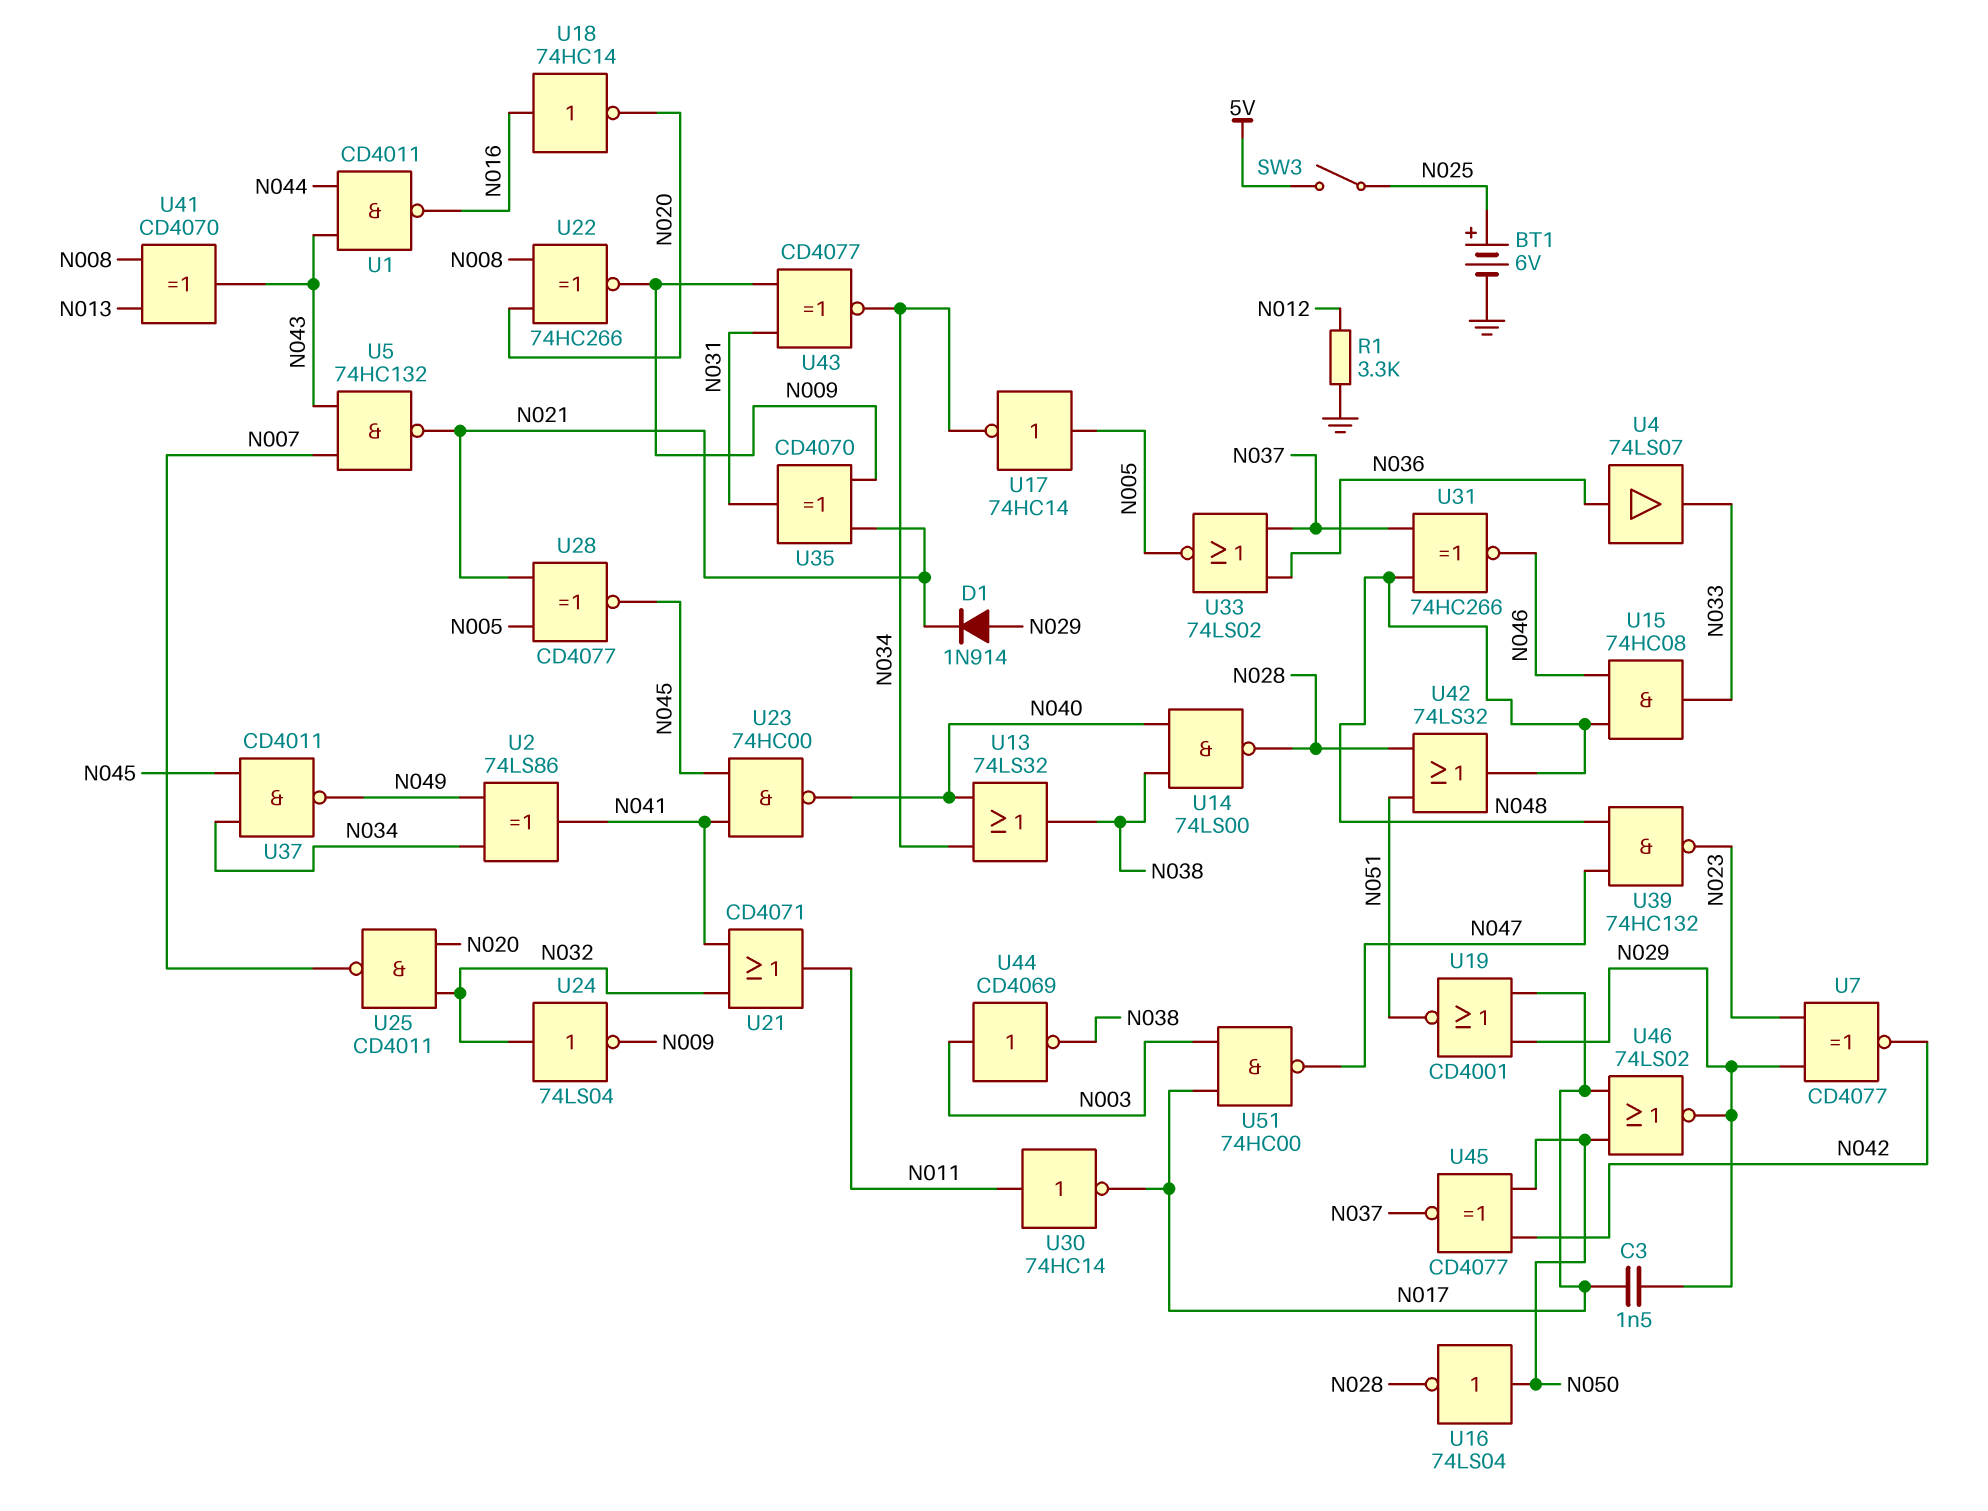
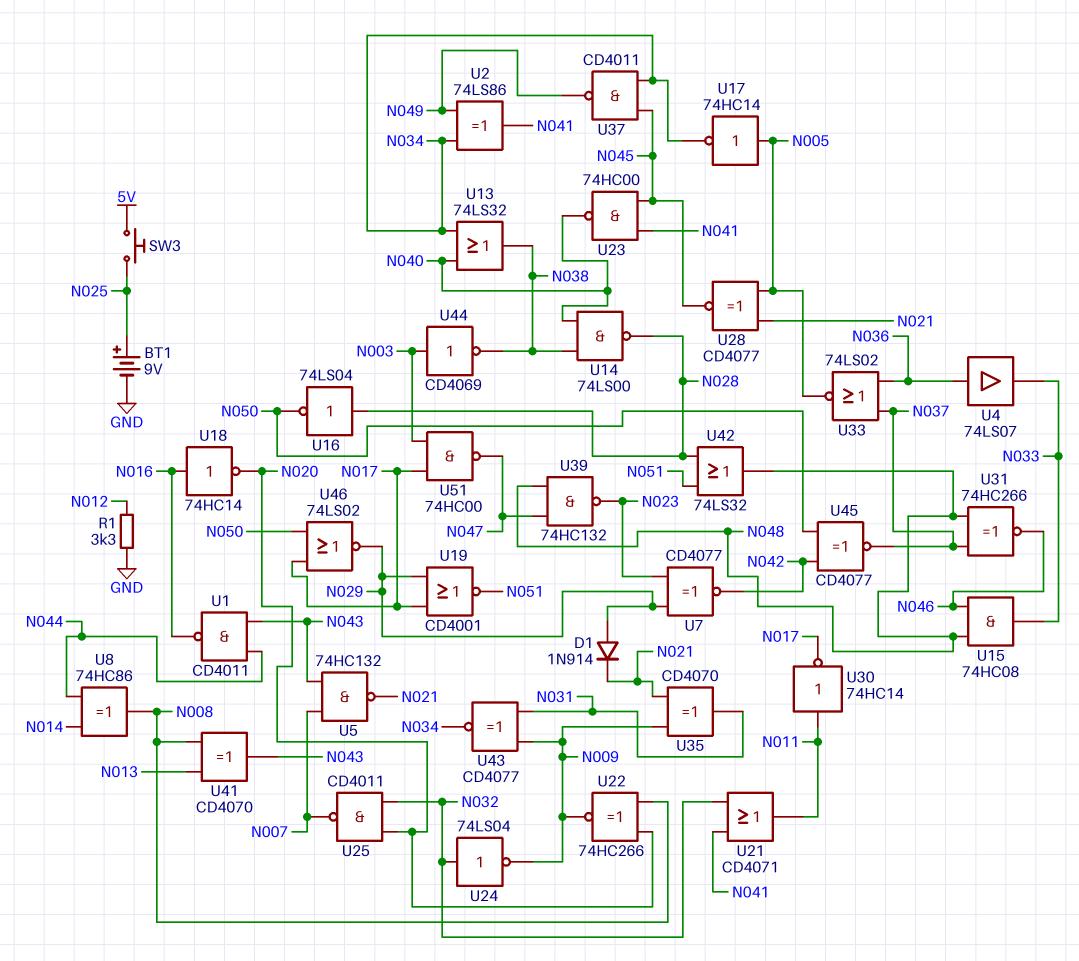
BT1: 6V (plus N025, minus GND) -> 9V (plus N025, minus GND)
C3: 1.5nF (N017, N029) -> none
SW3: switch (5V, N025) -> button (5V, N025)
U8: none -> XOR 74HC86 (in N014, in N044, out N008)
U16: NOT 74LS04 (in N050, out N028) -> NOT 74LS04 (in N028, out N050)

